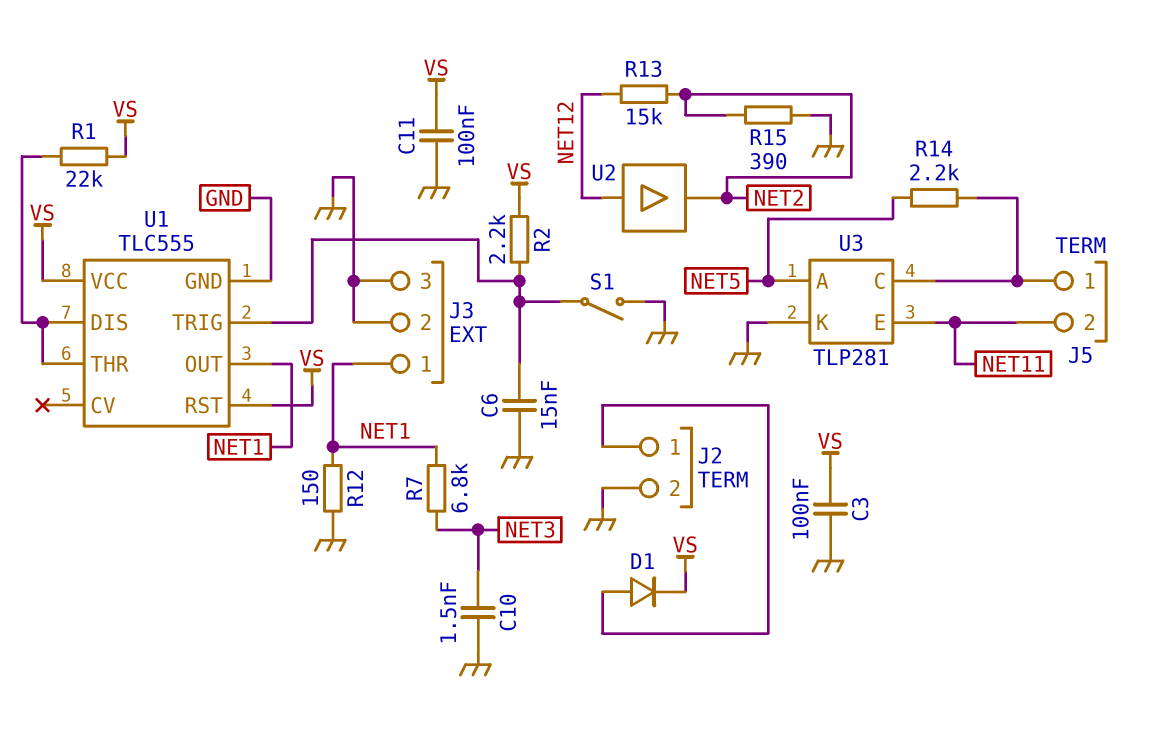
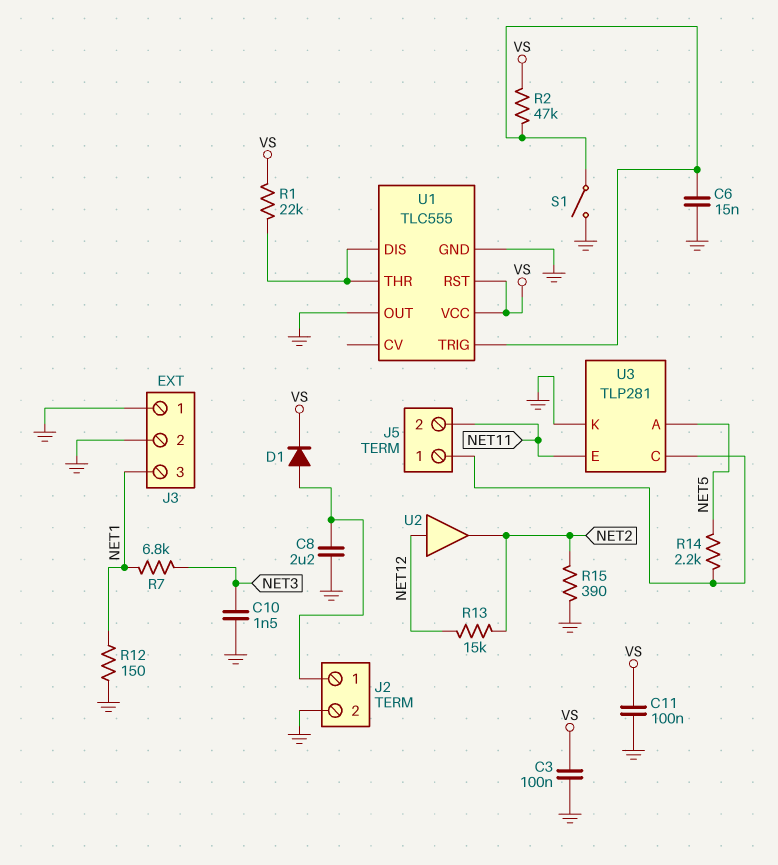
C8: none -> 2.2uF (GND, J2/1)
J3 pin 1: NET1 -> GND
J3 pin 3: GND -> NET1
R2: 2.2k (U1/TRIG, VS) -> 47k (U1/TRIG, VS)
U1 pin OUT: NET1 -> GND

